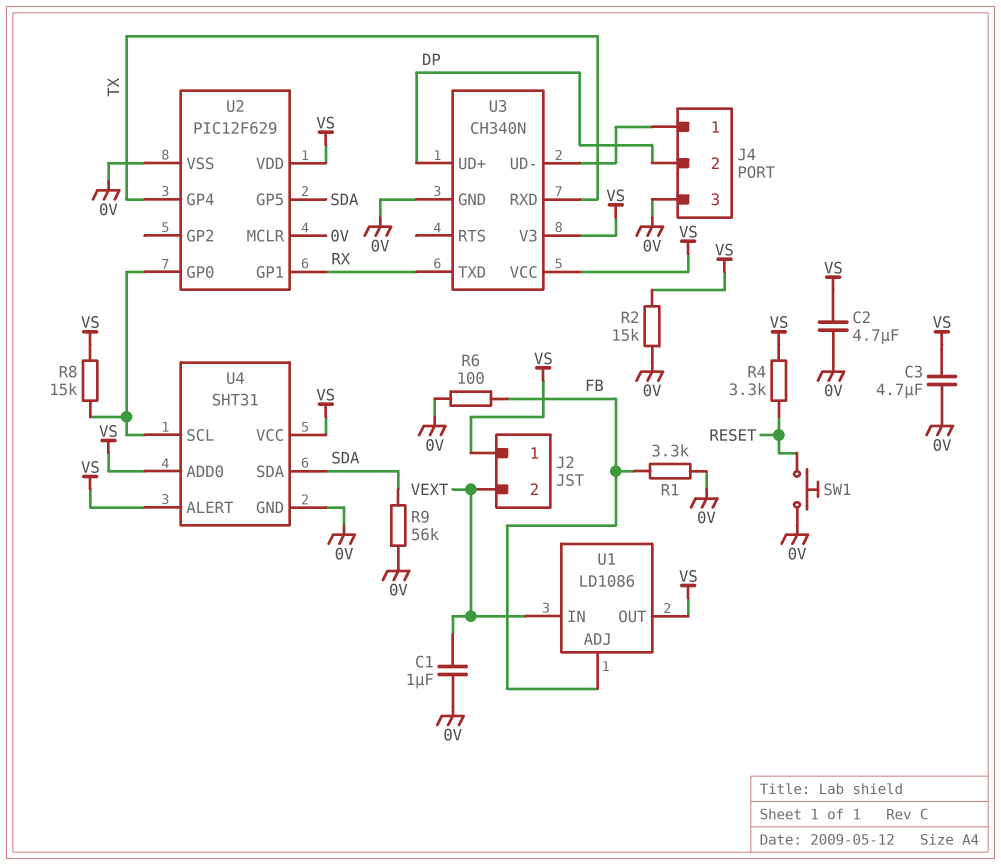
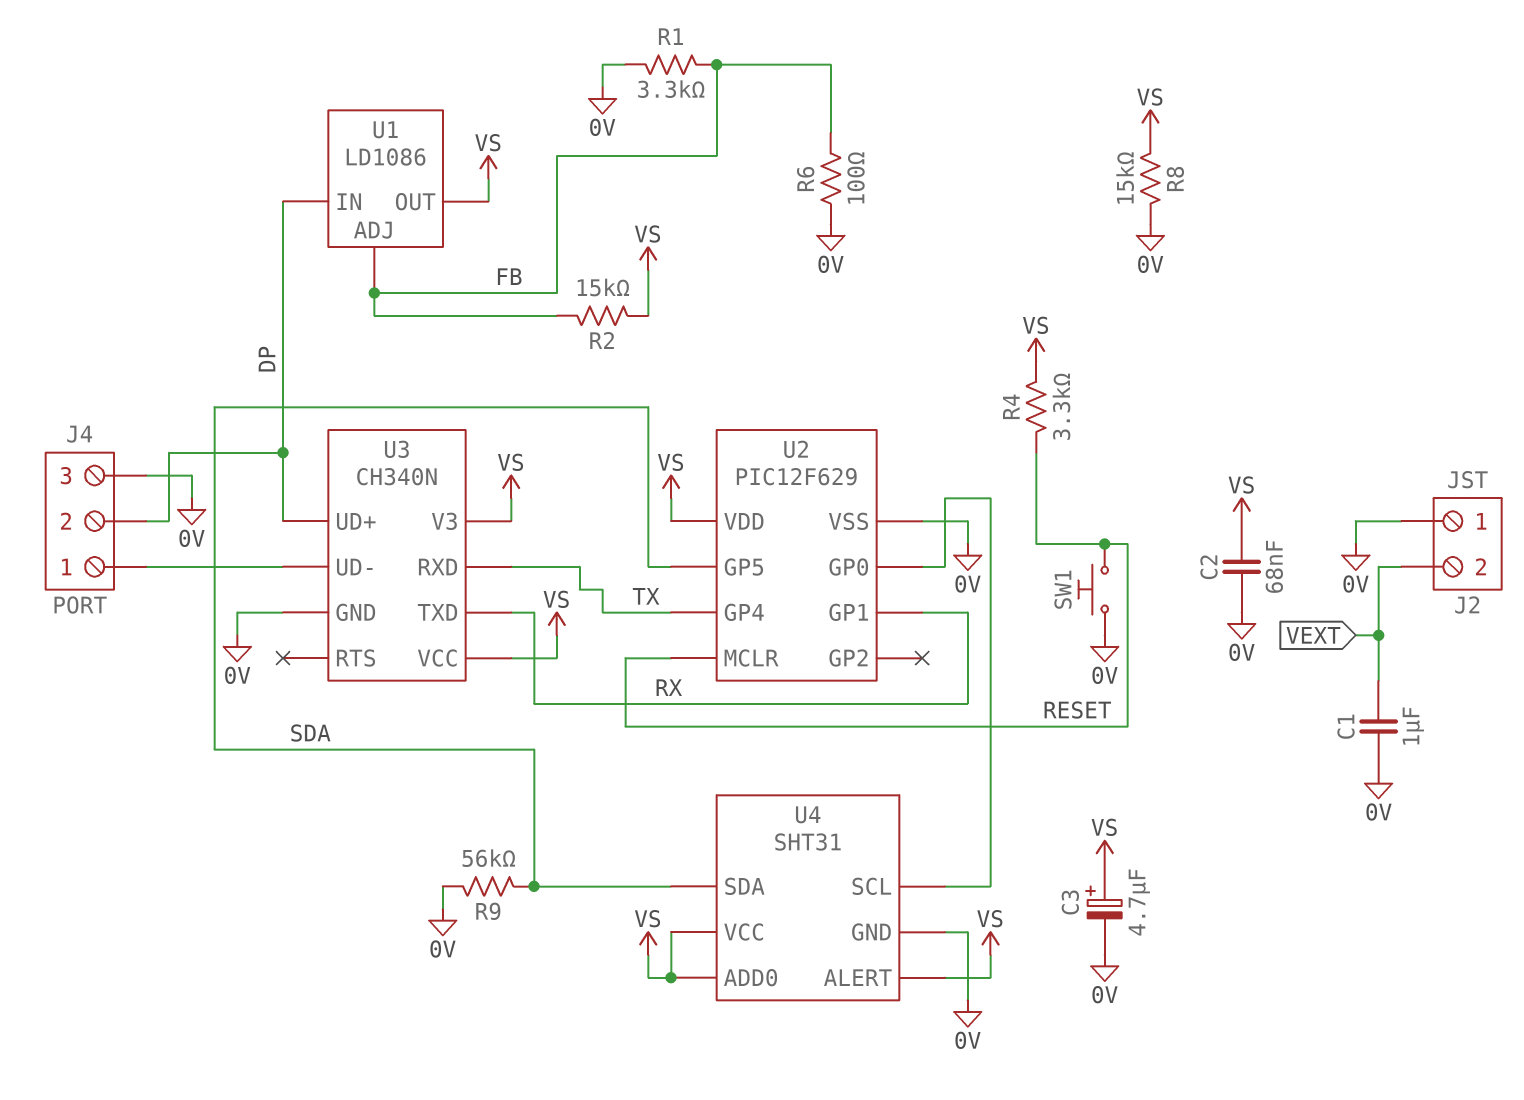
C2: 4.7uF (0V, VS) -> 68nF (0V, VS)
C3: 4.7uF (0V, VS) -> 4.7uF (plus VS, minus 0V)
J2 pin 1: VS -> 0V
R2: 15k (0V, VS) -> 15k (FB, VS)
R8: 15k (U2/GP0, VS) -> 15k (0V, VS)
U1 pin IN: VEXT -> DP
U2 pin MCLR: 0V -> RESET

